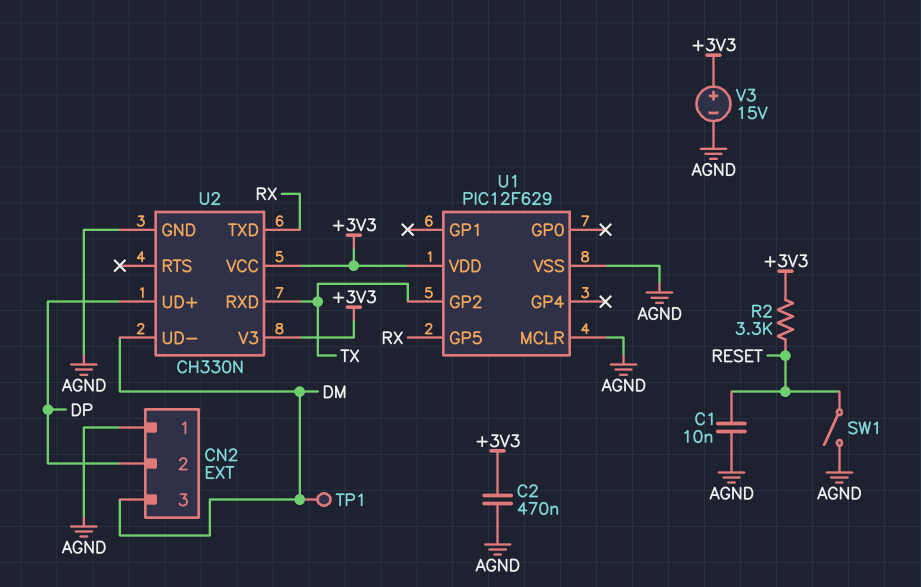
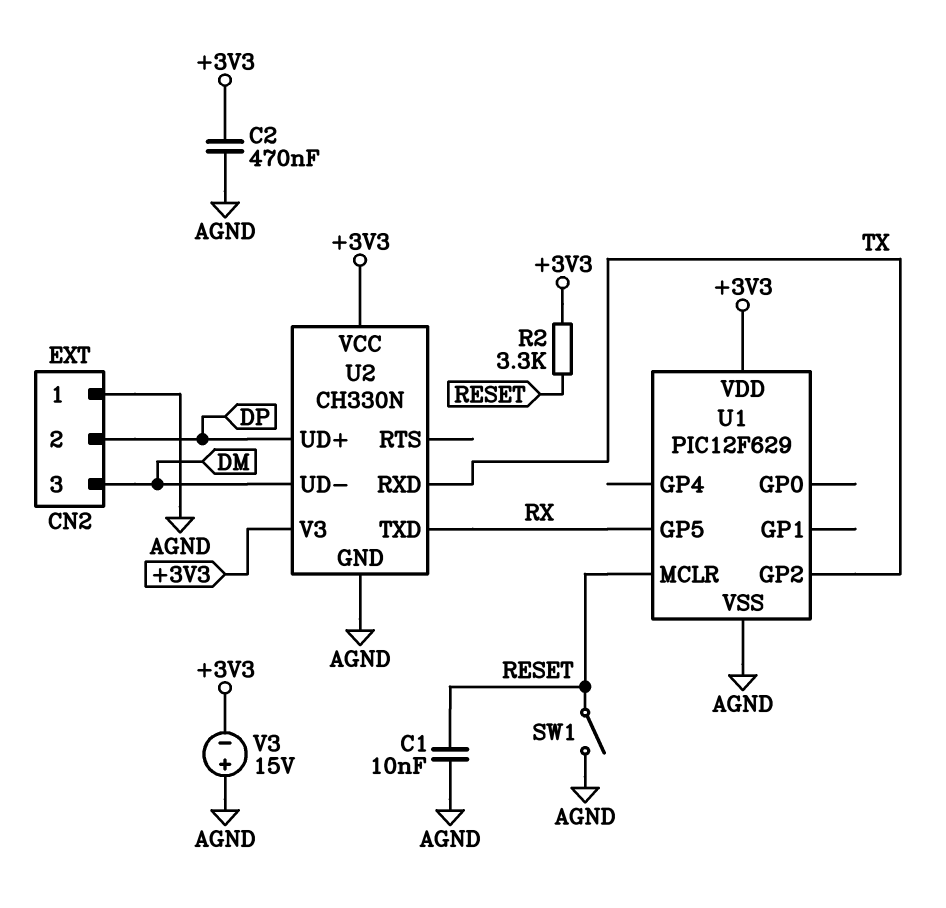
TP1: test point (DM) -> none
U1 pin MCLR: AGND -> RESET
V3: 15V (plus +3V3, minus AGND) -> 15V (plus AGND, minus +3V3)

